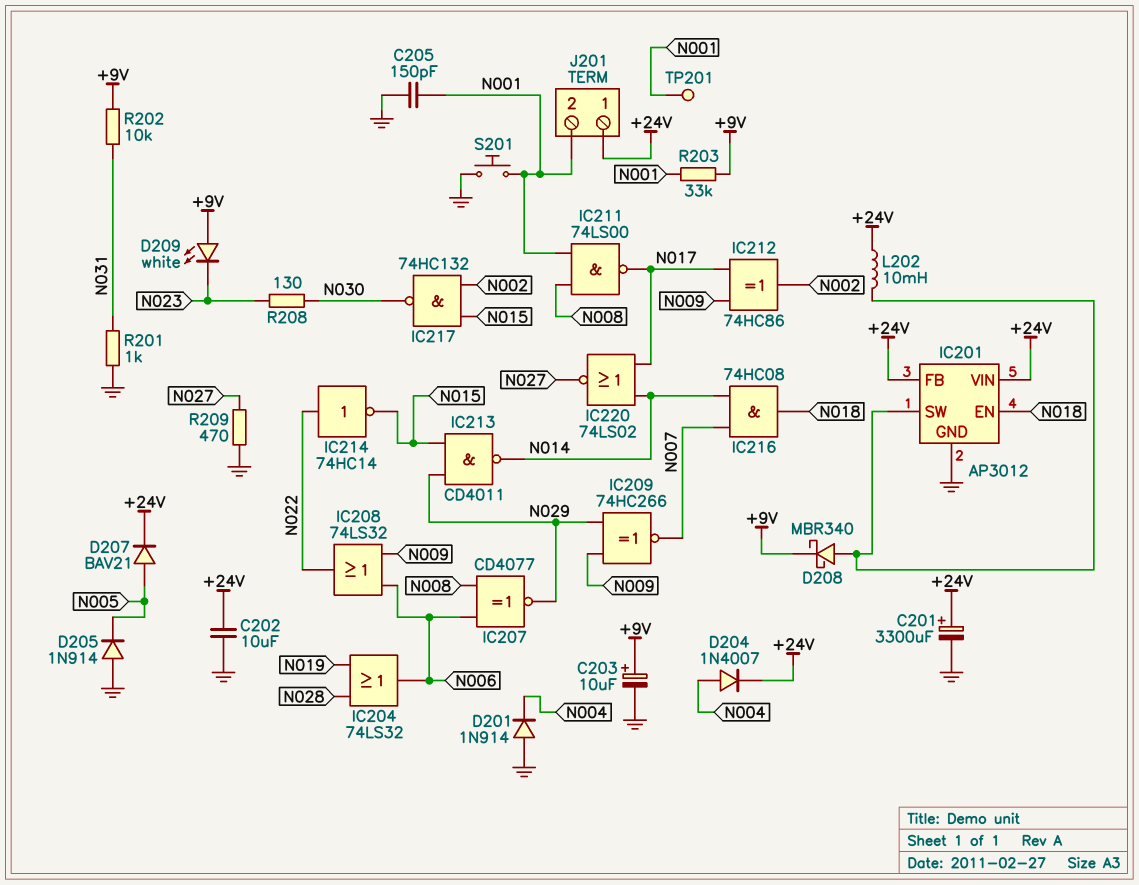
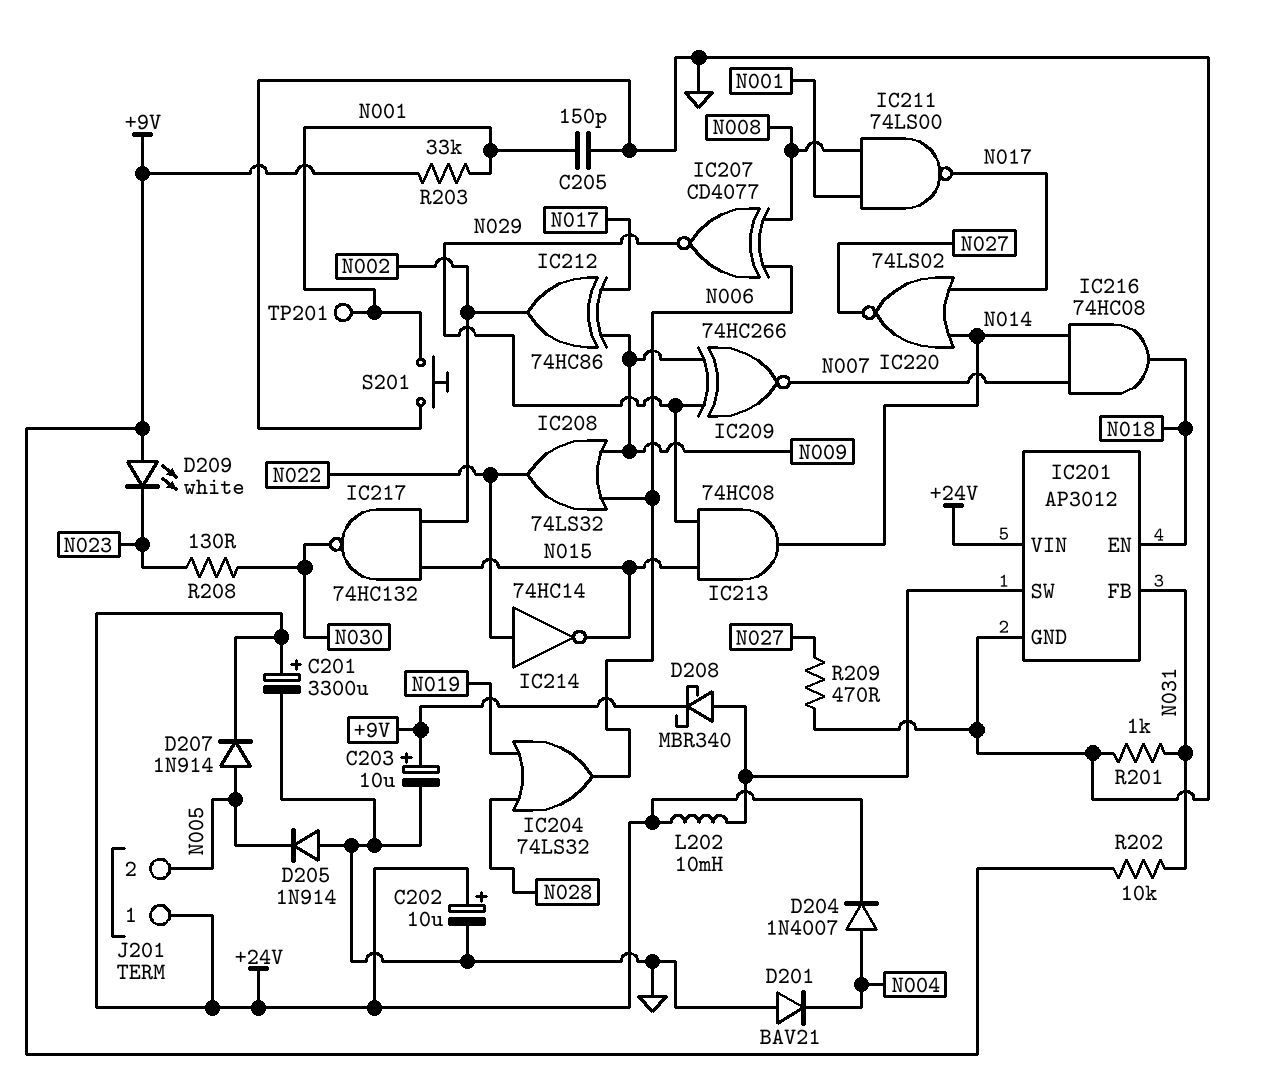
C202: 10uF (+24V, GND) -> 10uF (plus +24V, minus GND)
D201: diode 1N914 (A GND, K N004) -> diode BAV21 (A GND, K N004)
D207: diode BAV21 (A N005, K +24V) -> diode 1N914 (A N005, K +24V)
IC201 pin FB: +24V -> N031
IC213: NAND CD4011 (in N015, in N029, out N014) -> AND 74HC08 (in N015, in N029, out N014)
J201 pin 2: N001 -> N005

